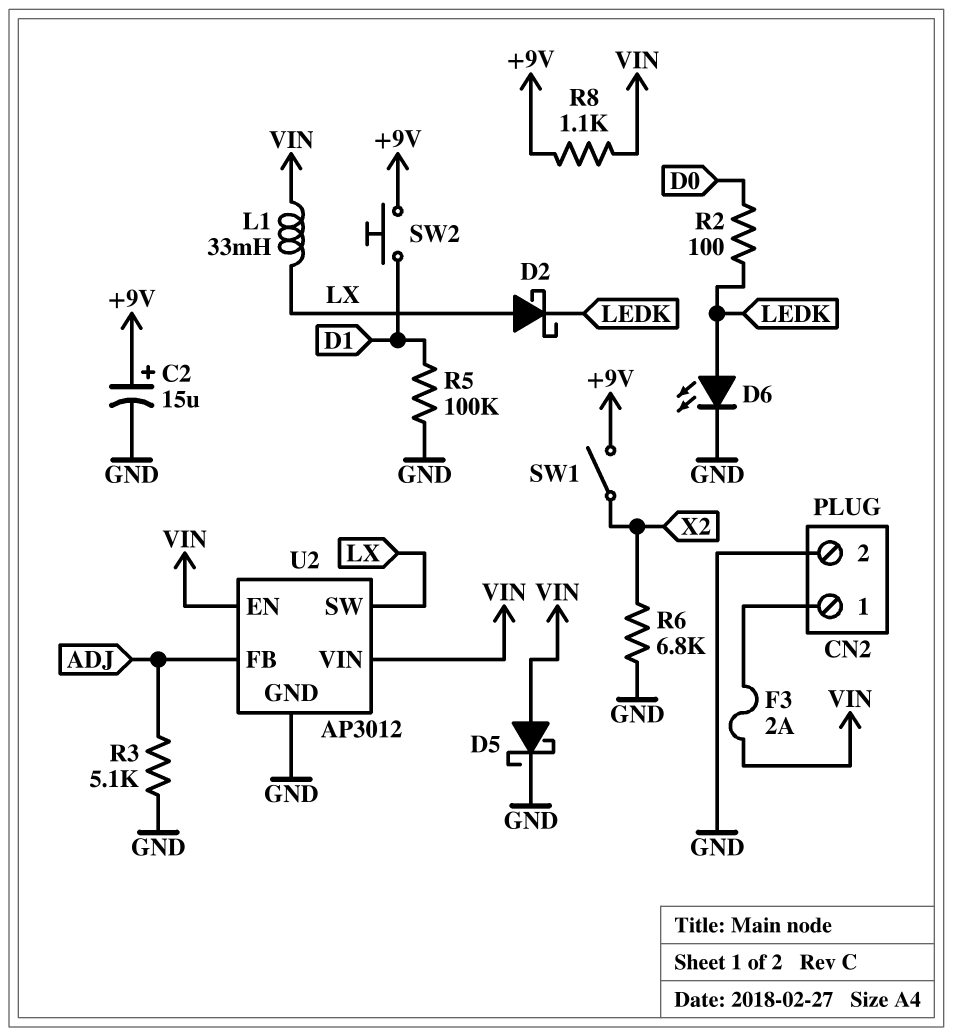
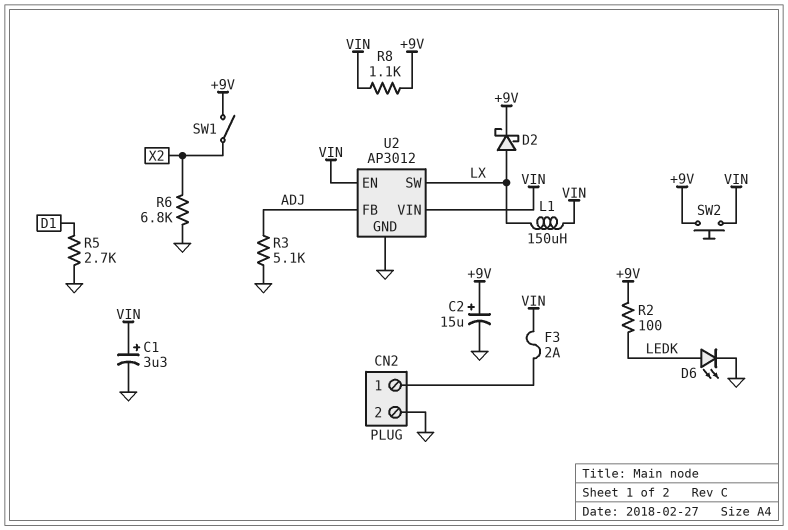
C1: none -> 3.3uF (plus VIN, minus GND)
D2: schottky (A LX, K LEDK) -> schottky (A LX, K +9V)
D5: schottky (A VIN, K GND) -> none
L1: 33mH (LX, VIN) -> 150uH (LX, VIN)
R2: 100 (D0, LEDK) -> 100 (+9V, LEDK)
R5: 100k (D1, GND) -> 2.7k (D1, GND)
SW2: button (+9V, D1) -> button (+9V, VIN)

